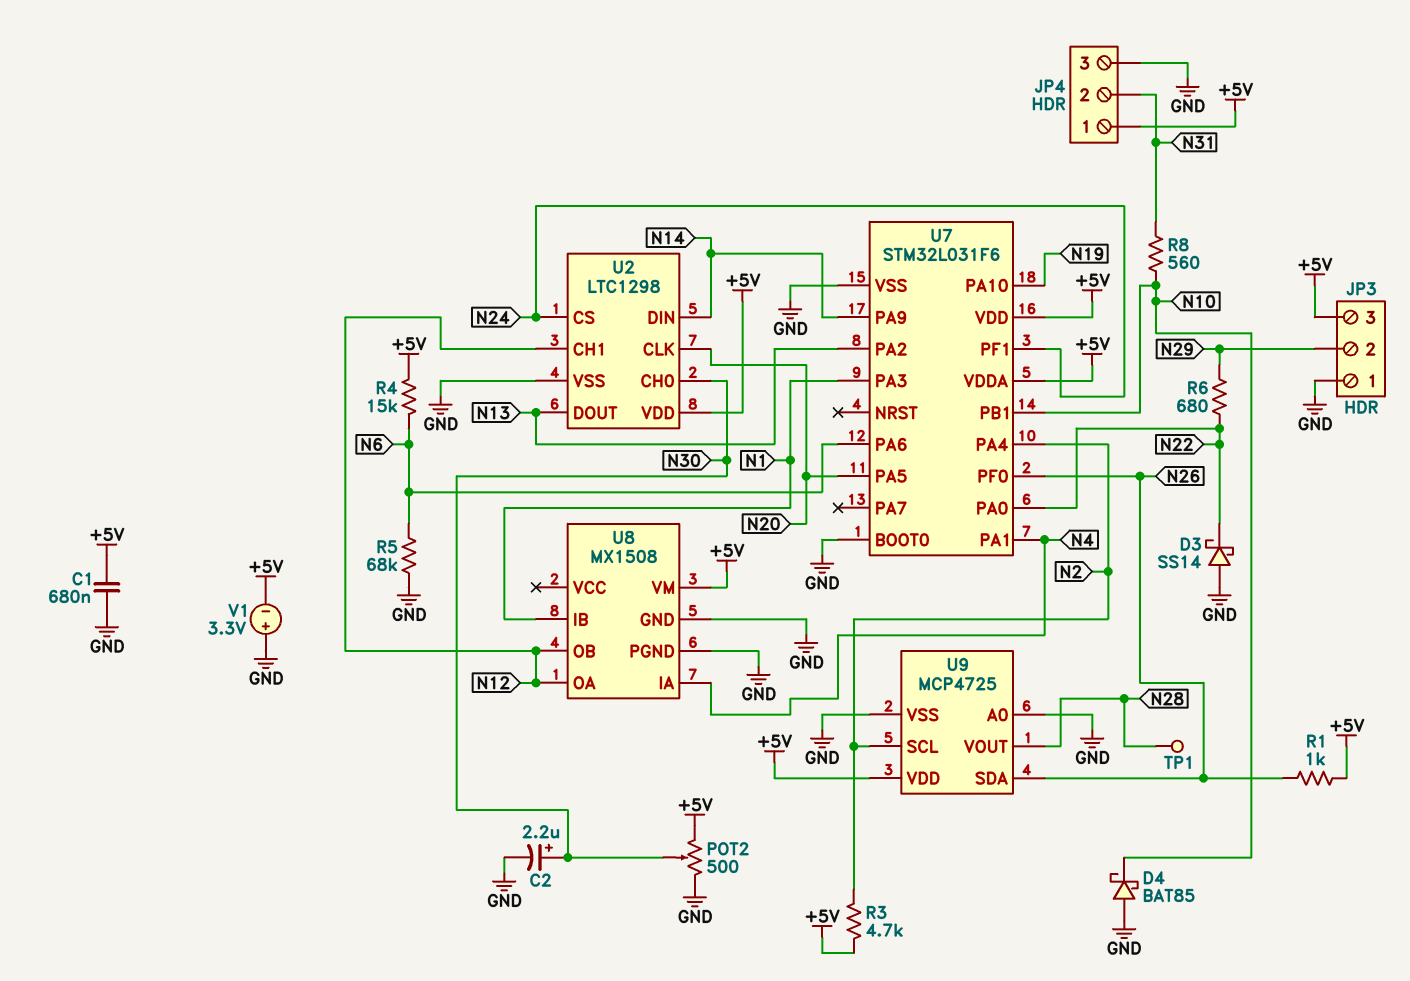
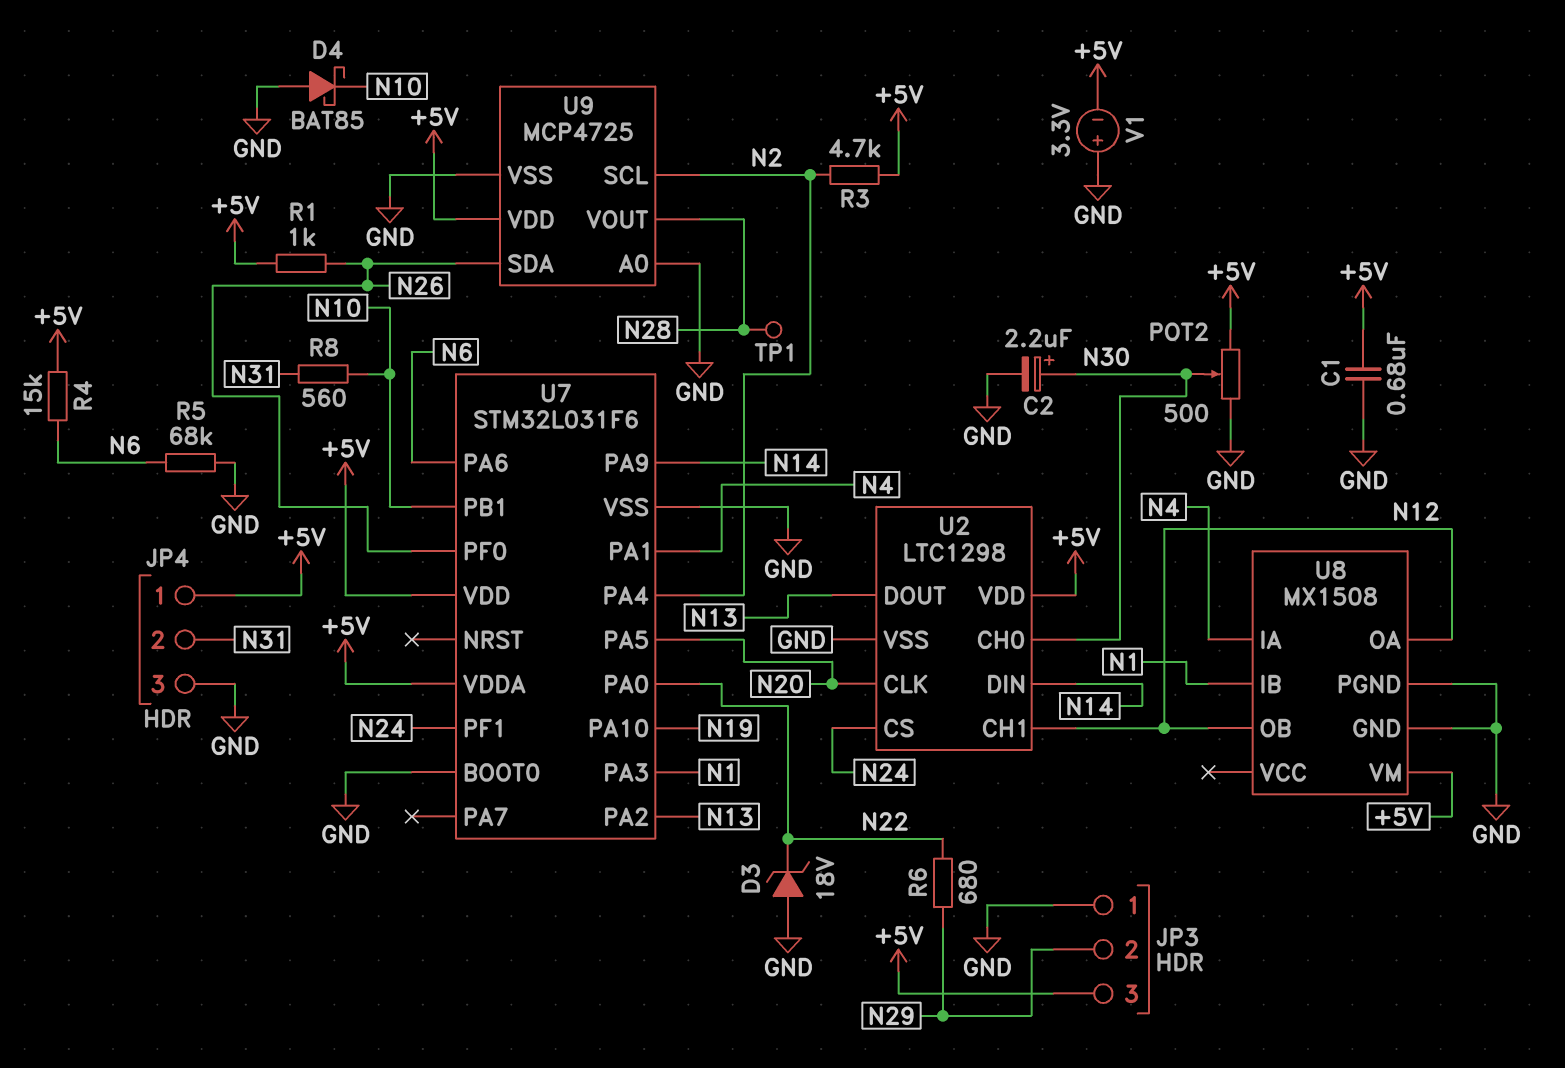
D3: schottky SS14 (A GND, K N22) -> zener 18V (A GND, K N22)

